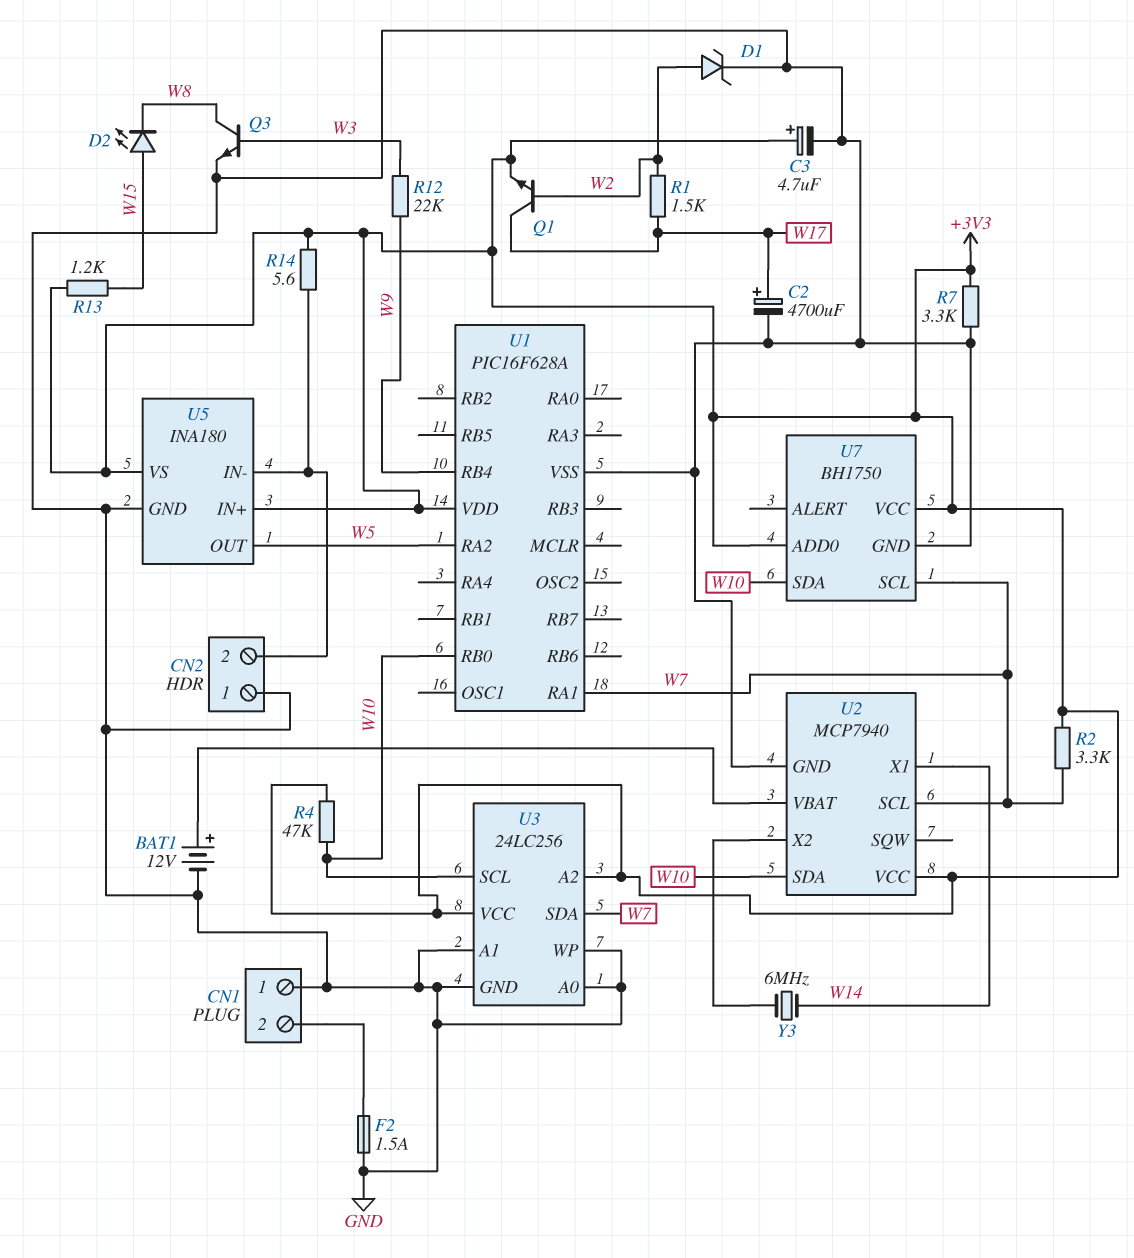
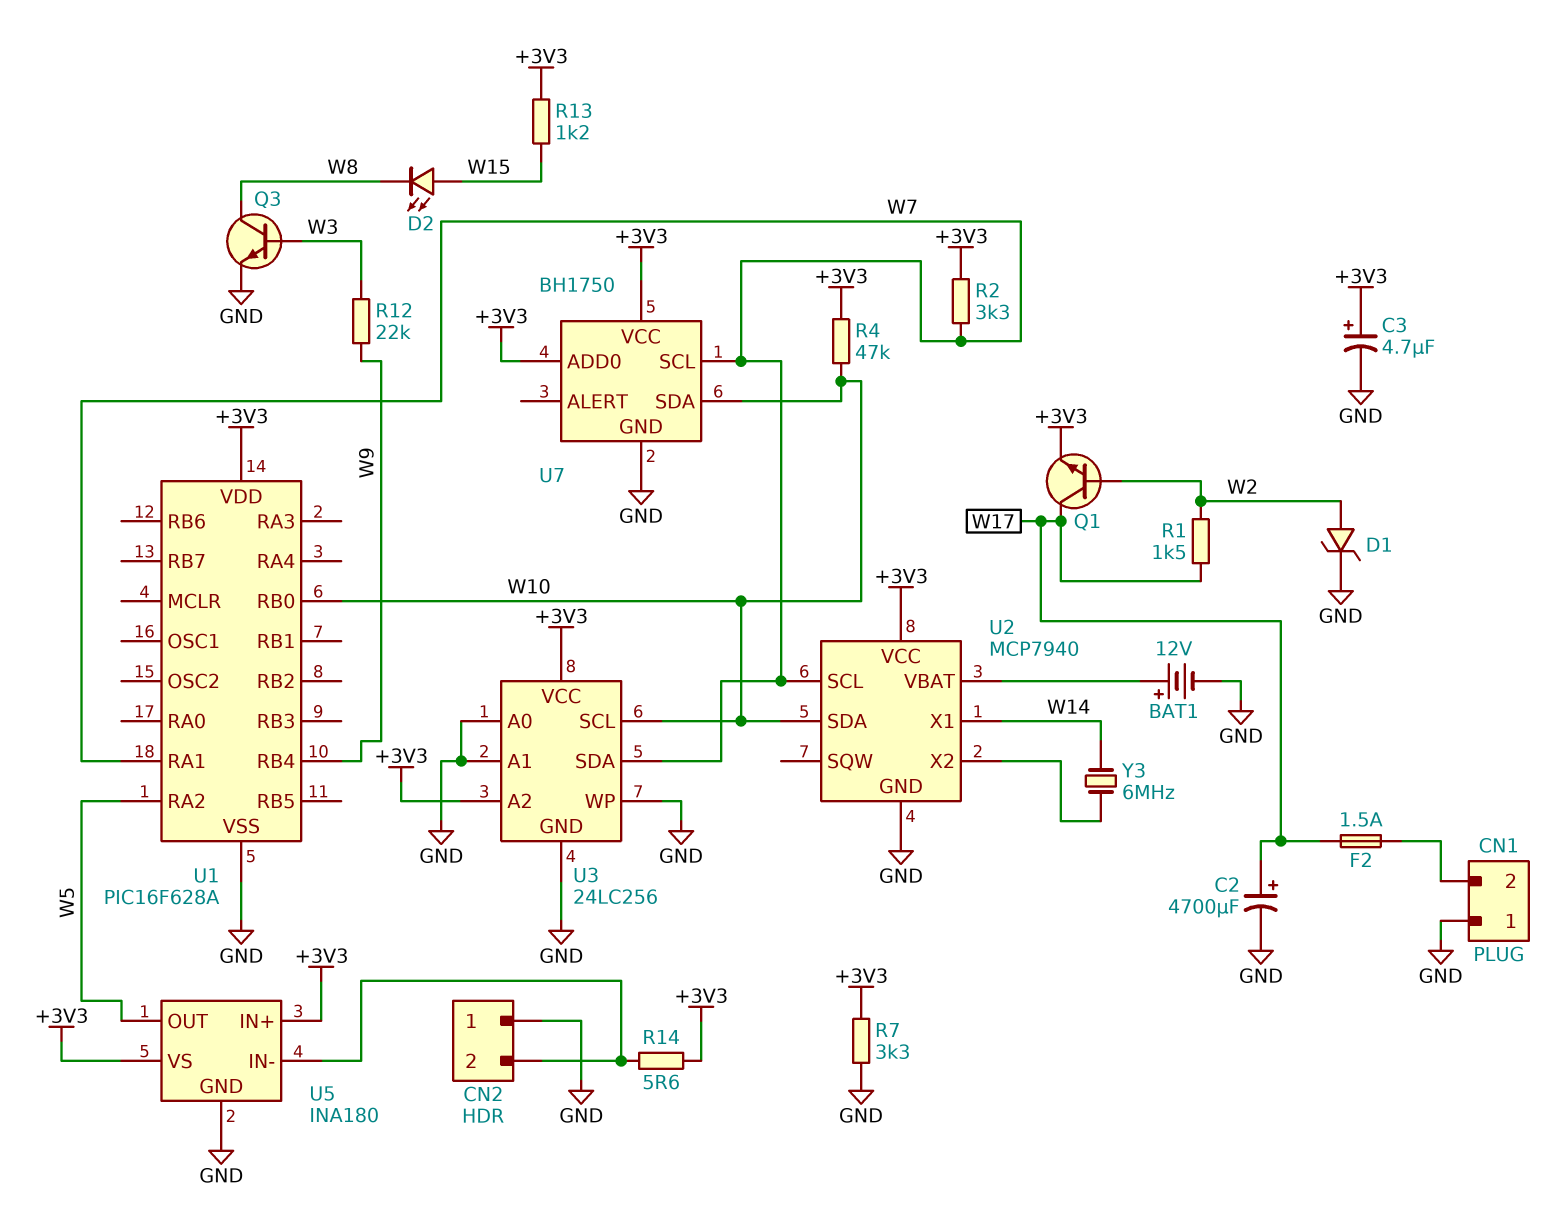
F2: 1.5A (CN1/2, GND) -> 1.5A (CN1/2, W17)

